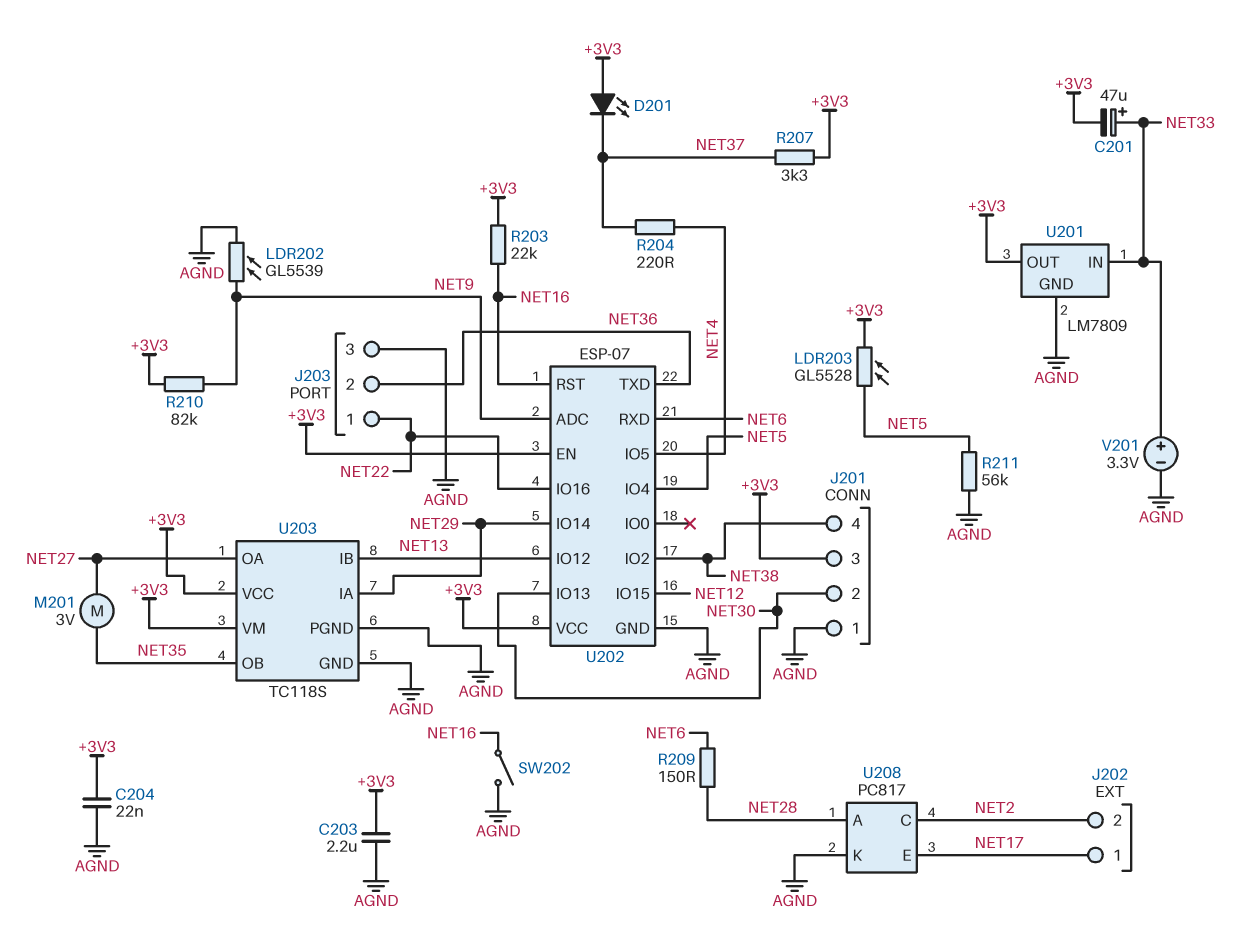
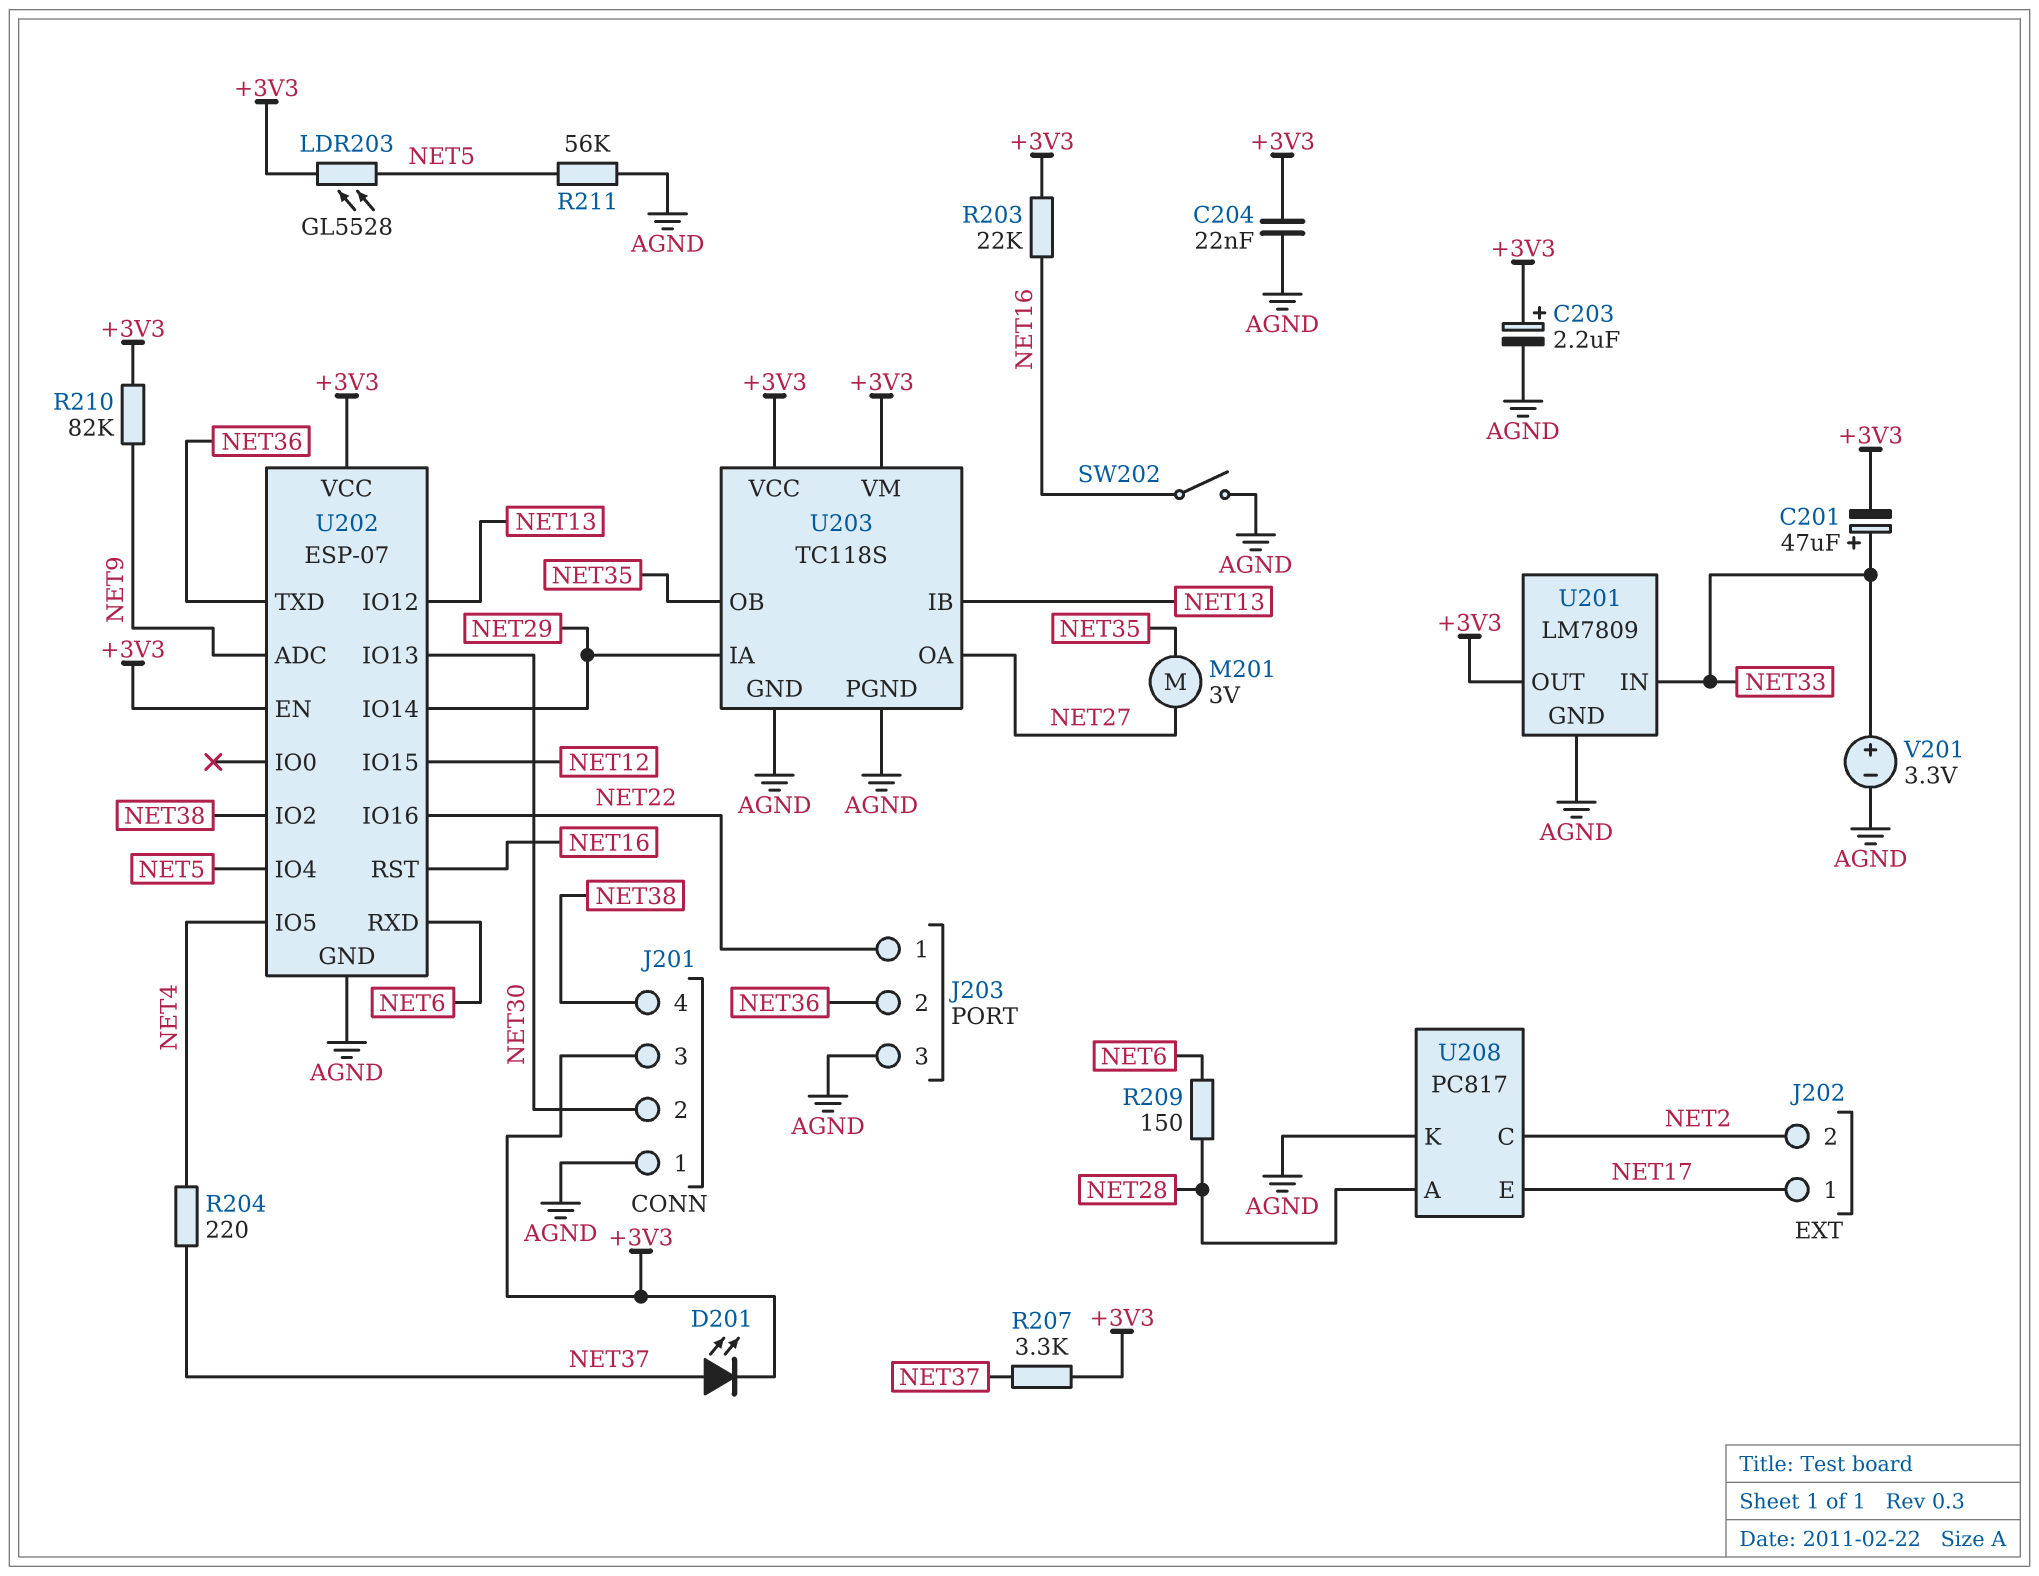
C203: 2.2uF (+3V3, AGND) -> 2.2uF (plus +3V3, minus AGND)
D201: LED (A +3V3, K NET37) -> LED (A NET37, K +3V3)
LDR202: GL5539 (AGND, NET9) -> none

